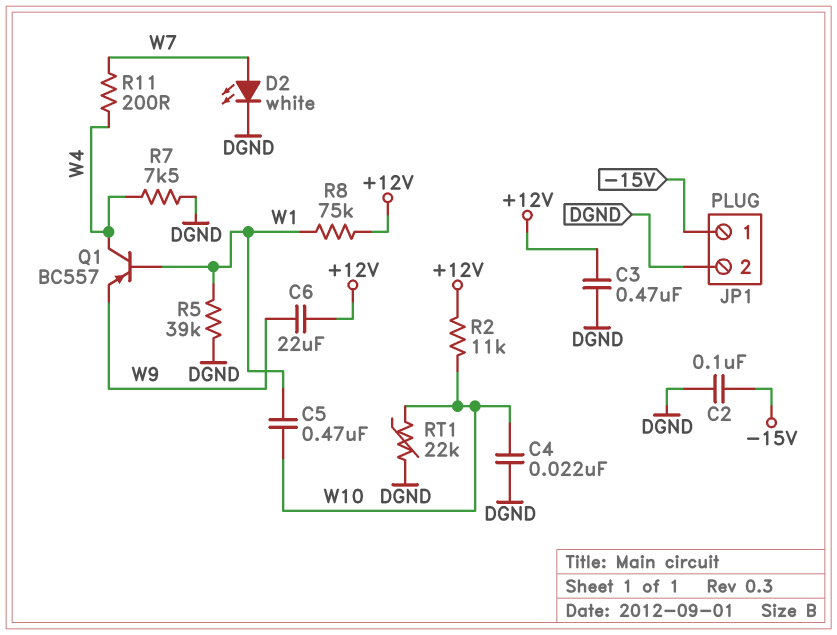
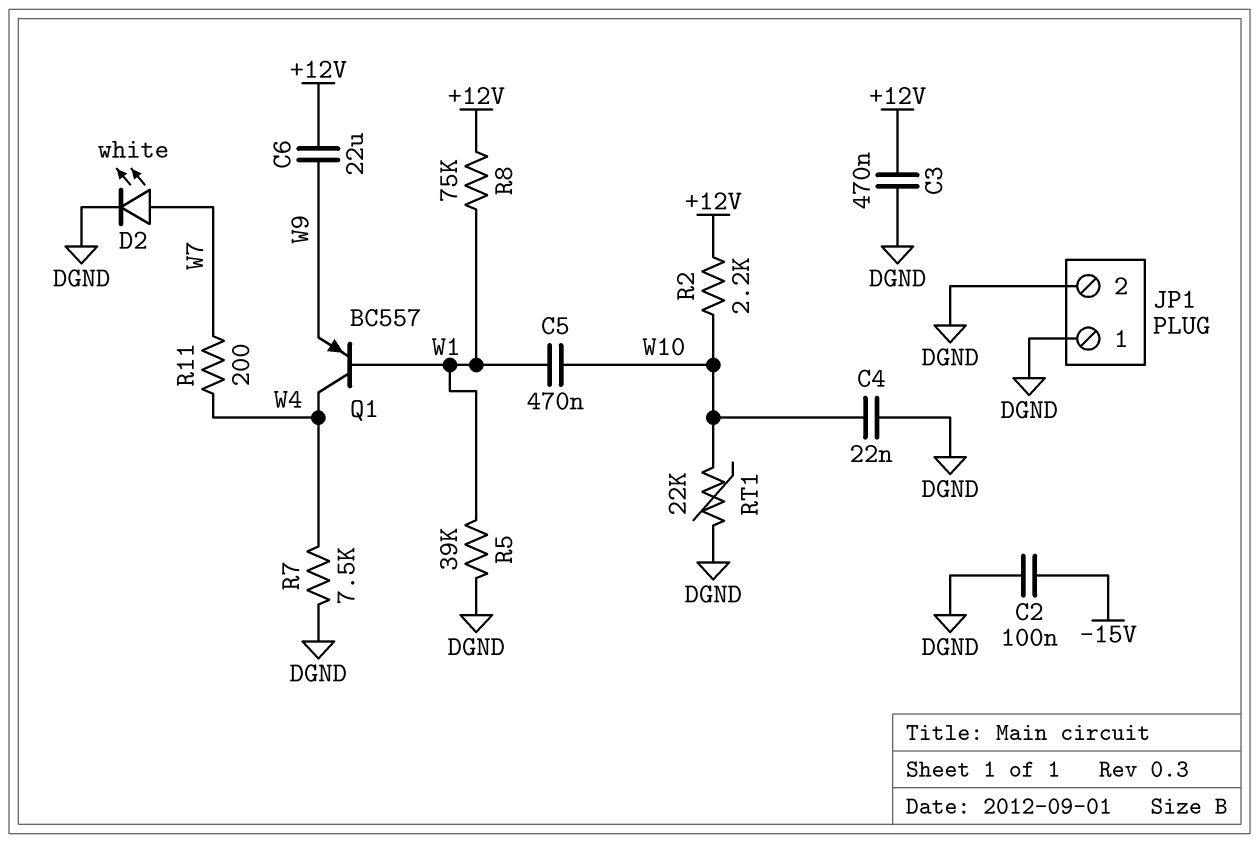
JP1 pin 1: -15V -> DGND
R2: 11k (+12V, W10) -> 2.2k (+12V, W10)

